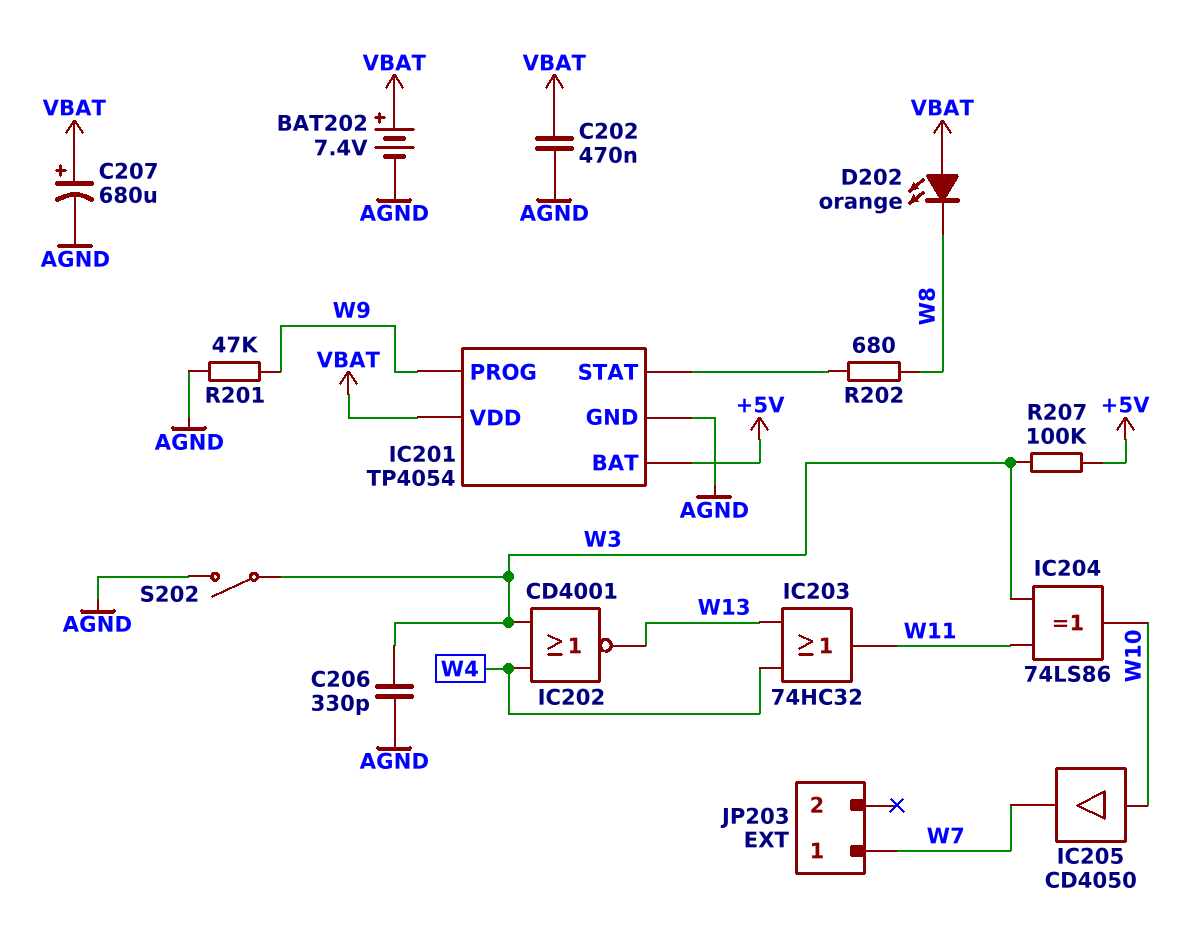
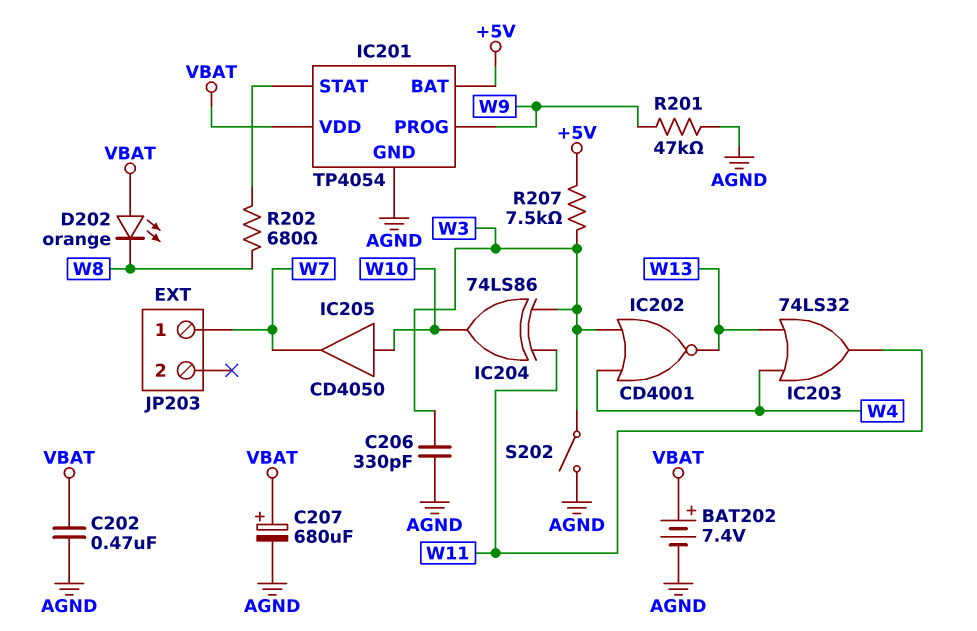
IC203: OR 74HC32 (in W4, in W13, out W11) -> OR 74LS32 (in W4, in W13, out W11)
R207: 100k (+5V, W3) -> 7.5k (+5V, W3)

